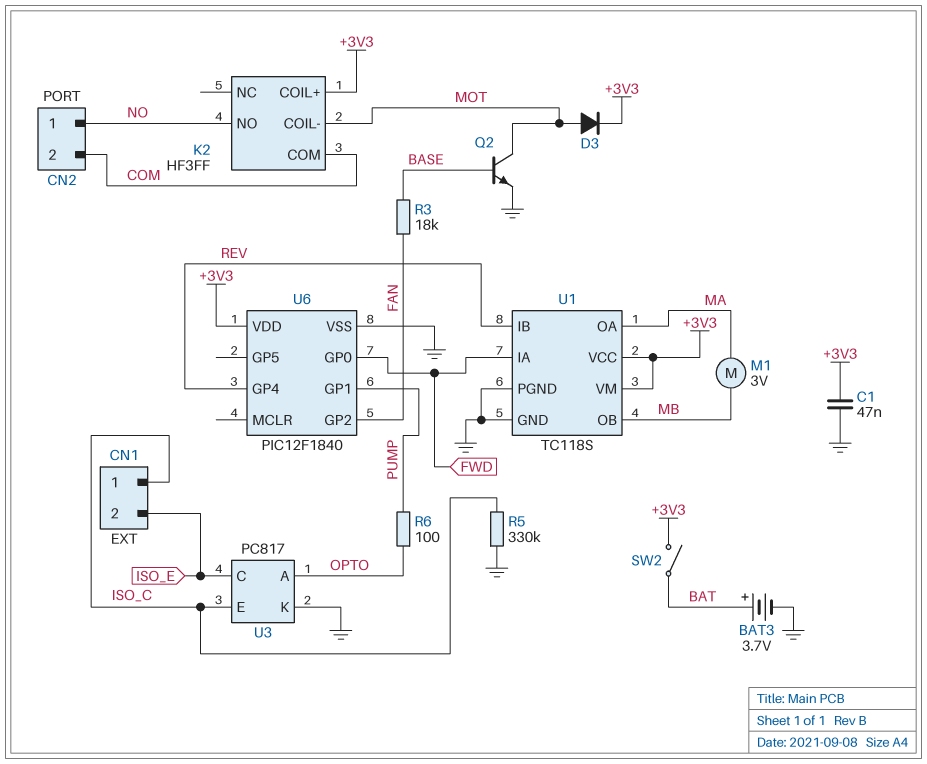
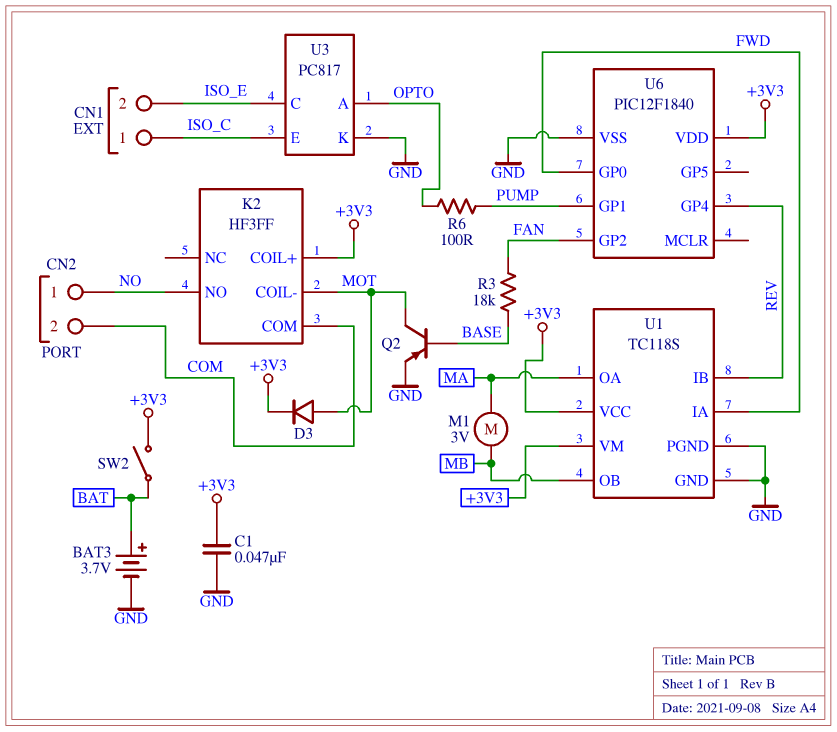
Q2: NPN (B BASE, C MOT, E GND) -> PNP (B BASE, C MOT, E GND)
R5: 330k (GND, ISO_C) -> none

